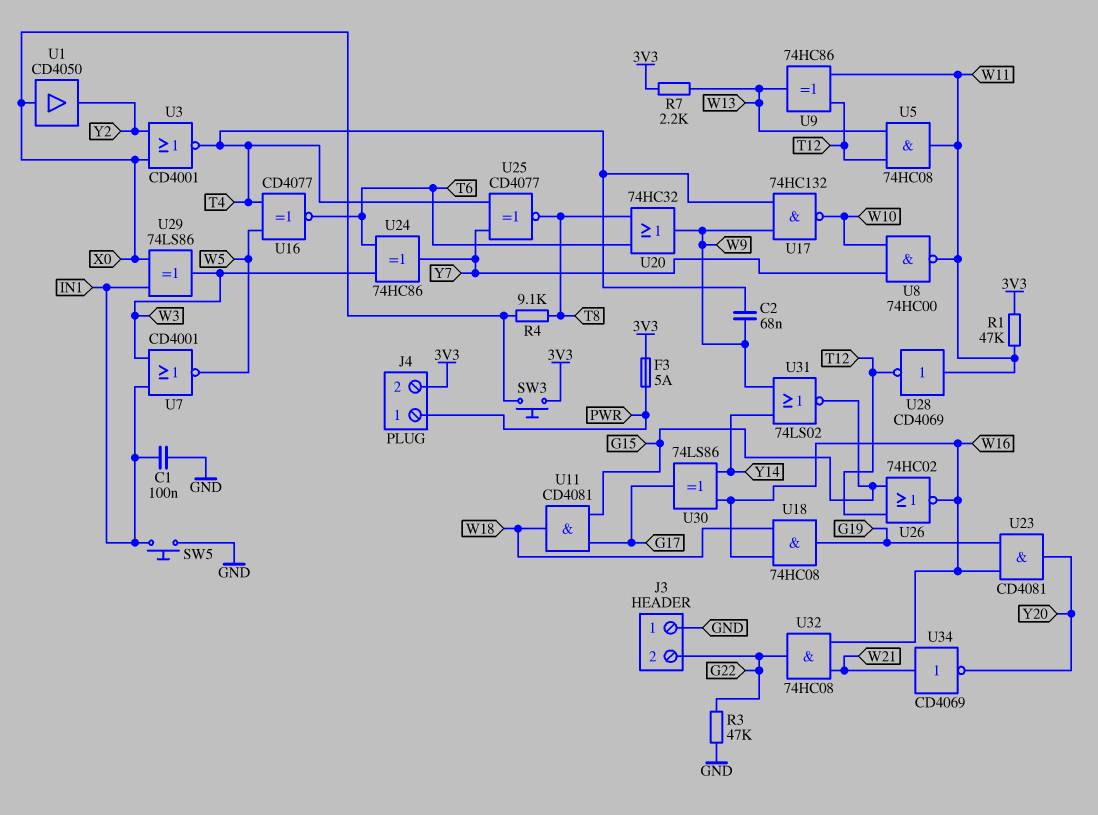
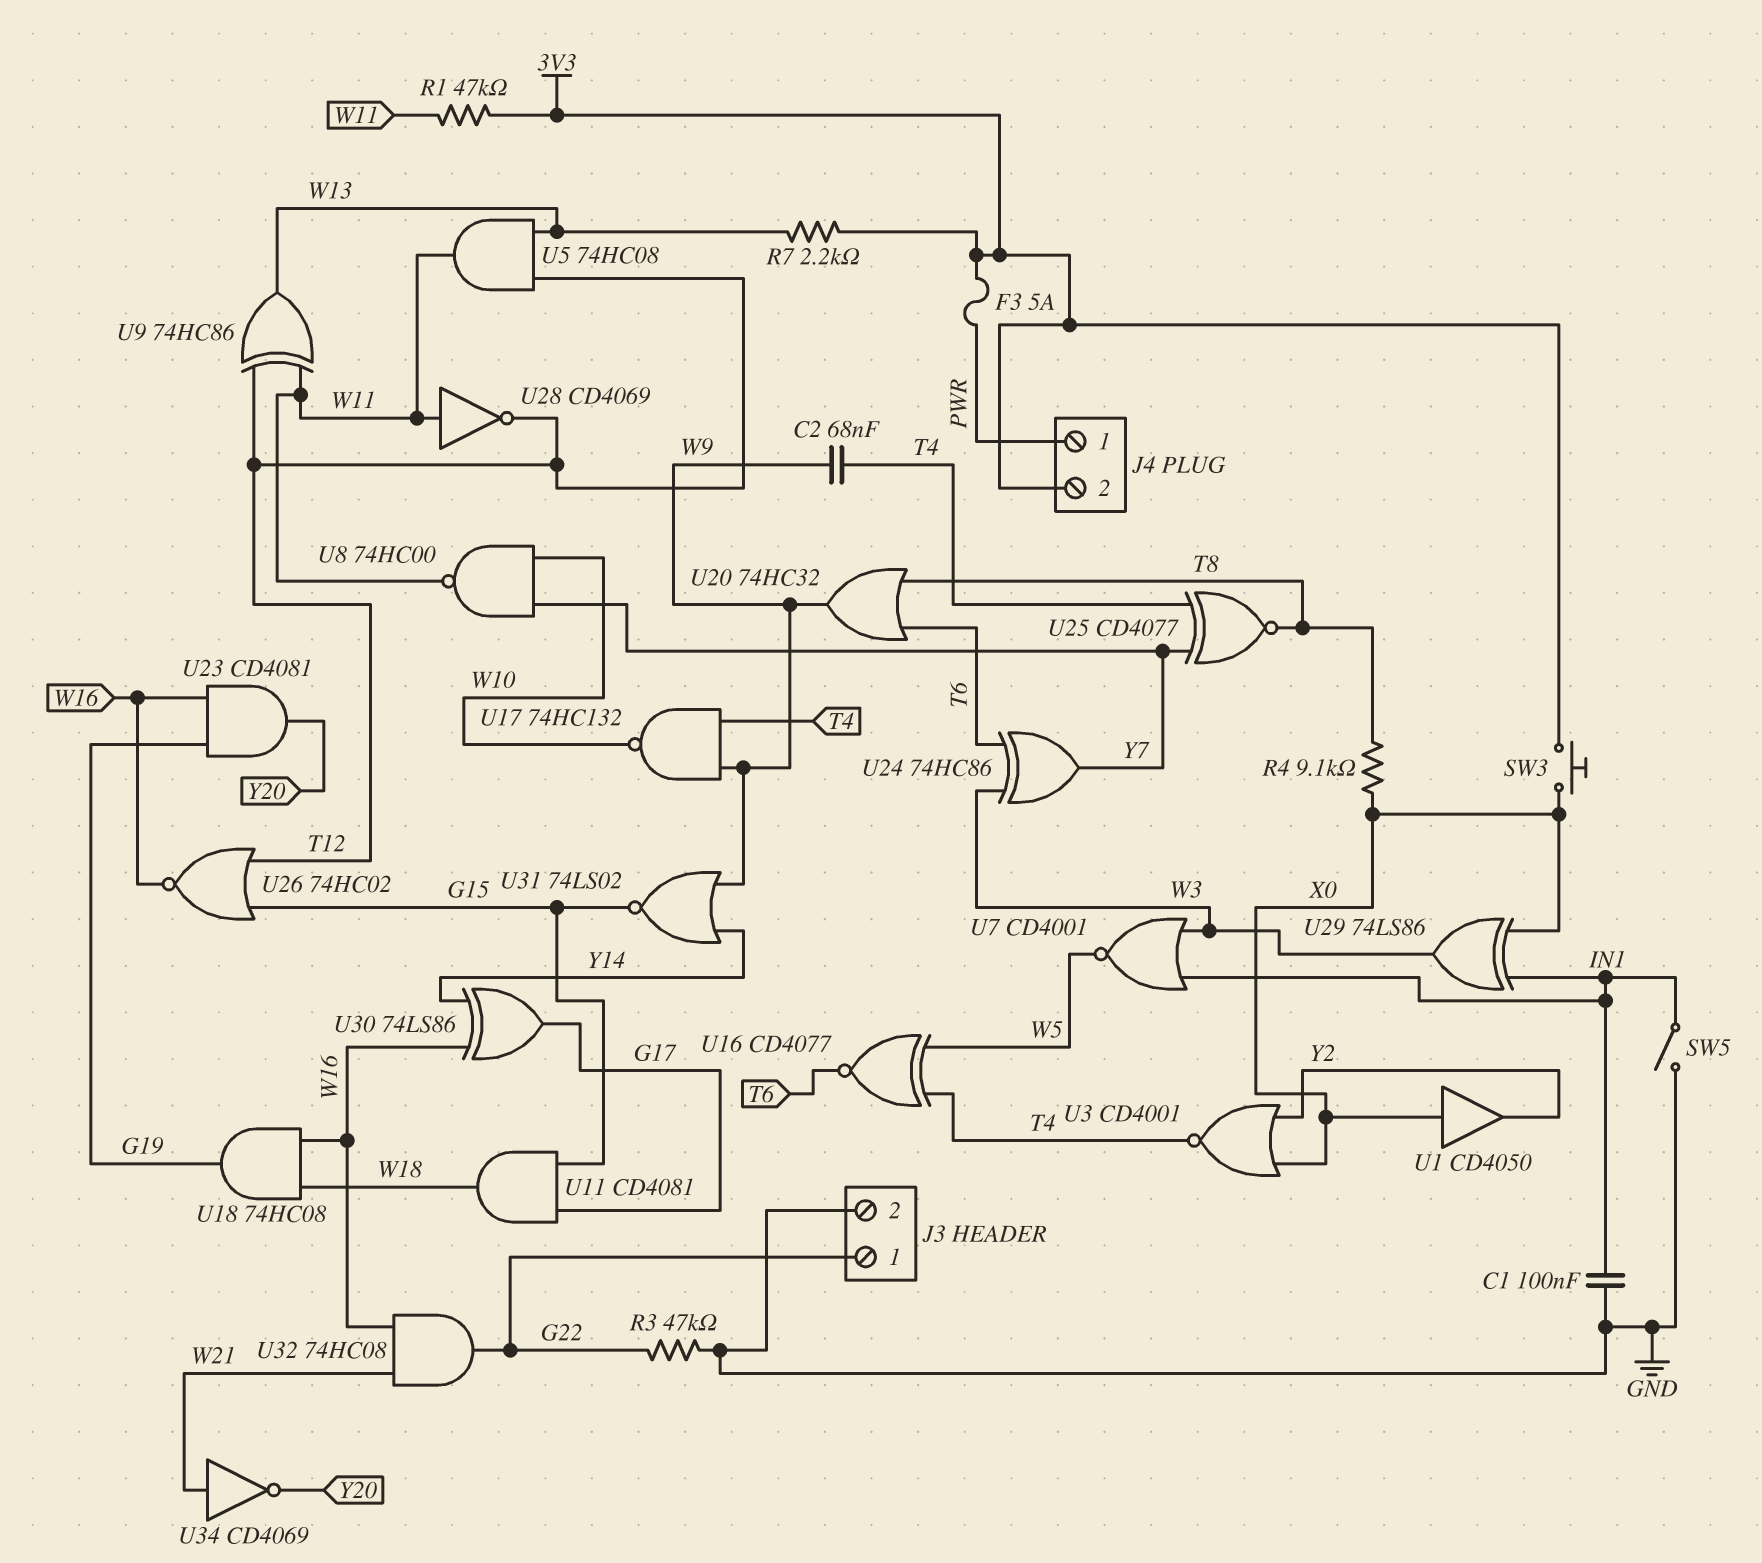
J3 pin 1: GND -> G22
J3 pin 2: G22 -> GND
SW5: button (GND, IN1) -> switch (GND, IN1)

